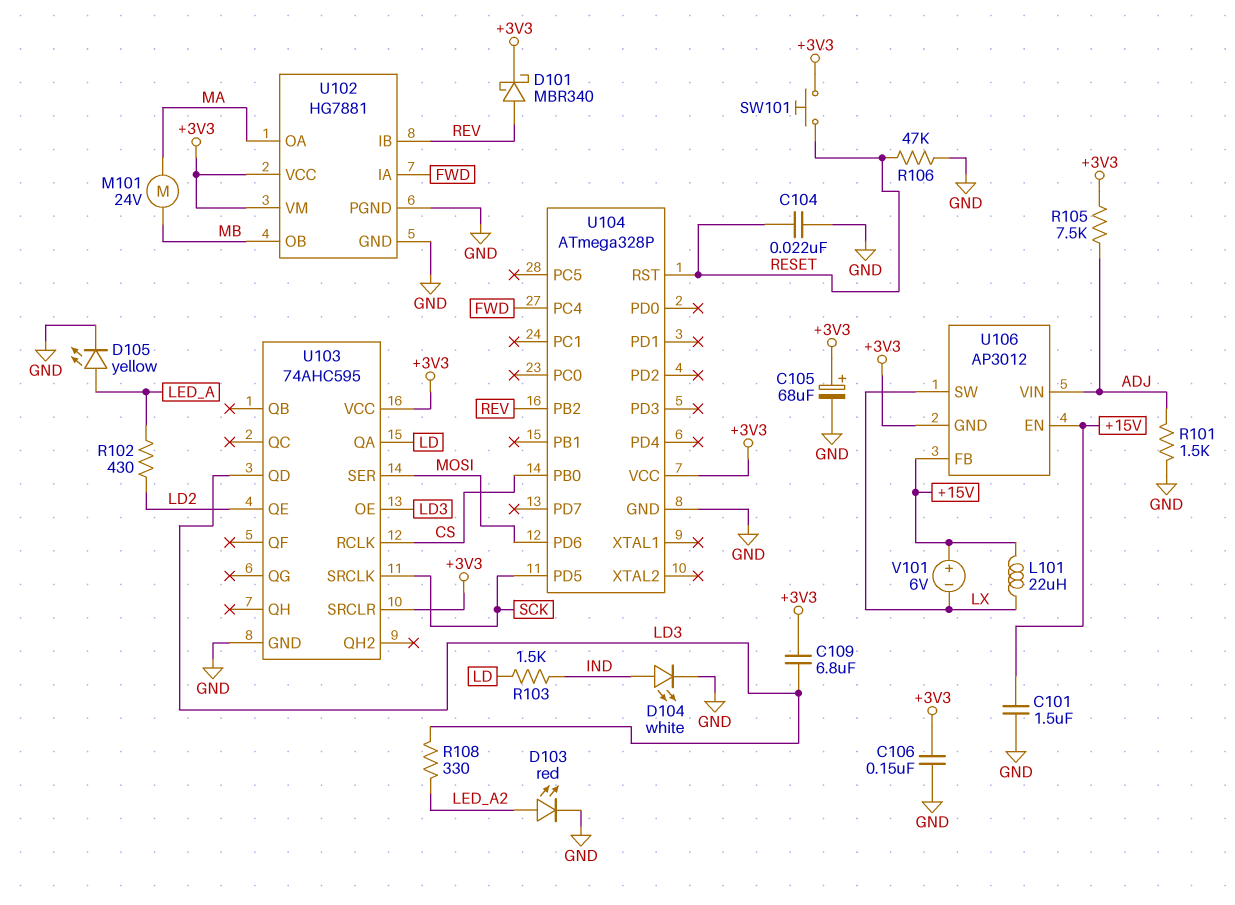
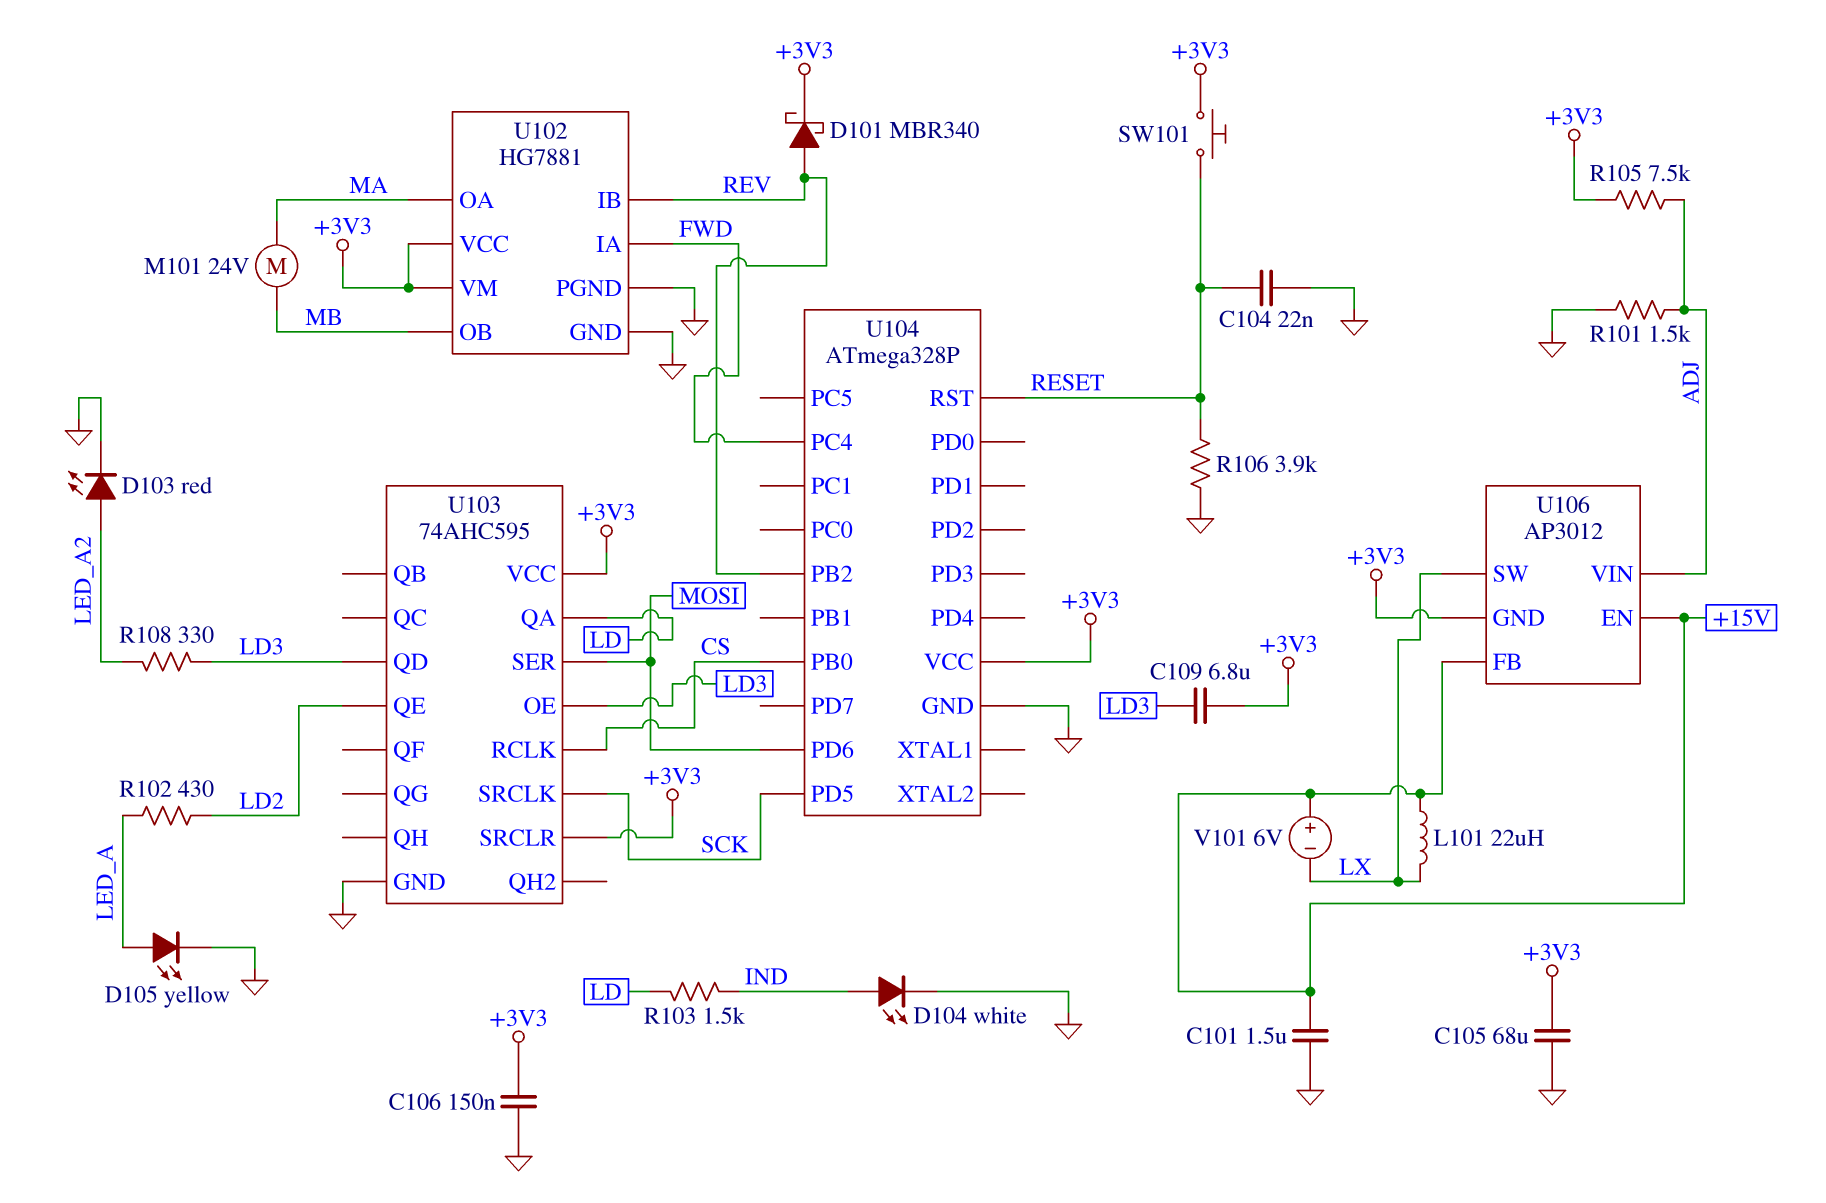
C105: 68uF (plus +3V3, minus GND) -> 68uF (+3V3, GND)
R106: 47k (GND, RESET) -> 3.9k (GND, RESET)

